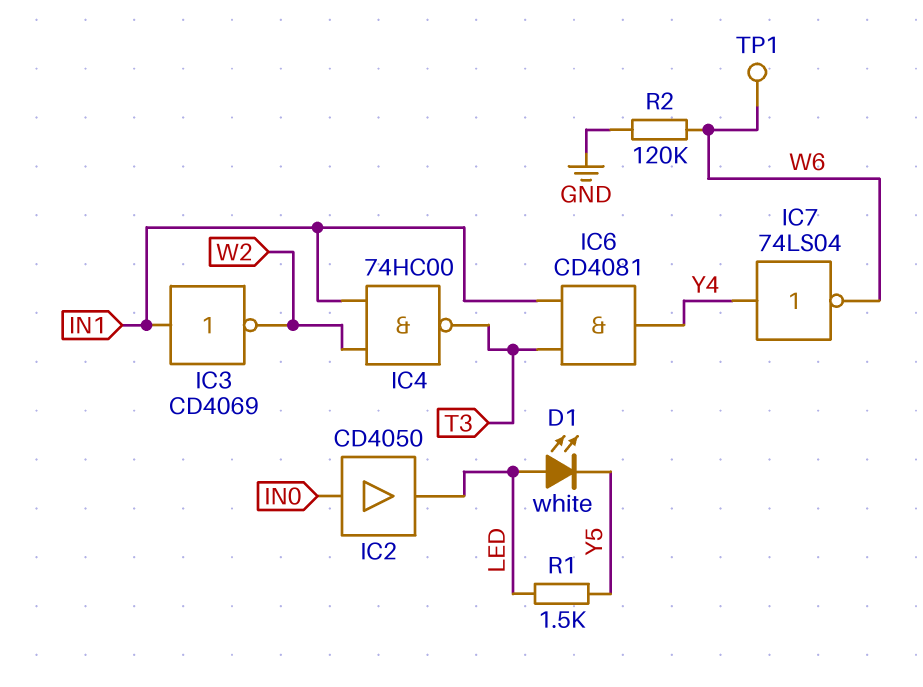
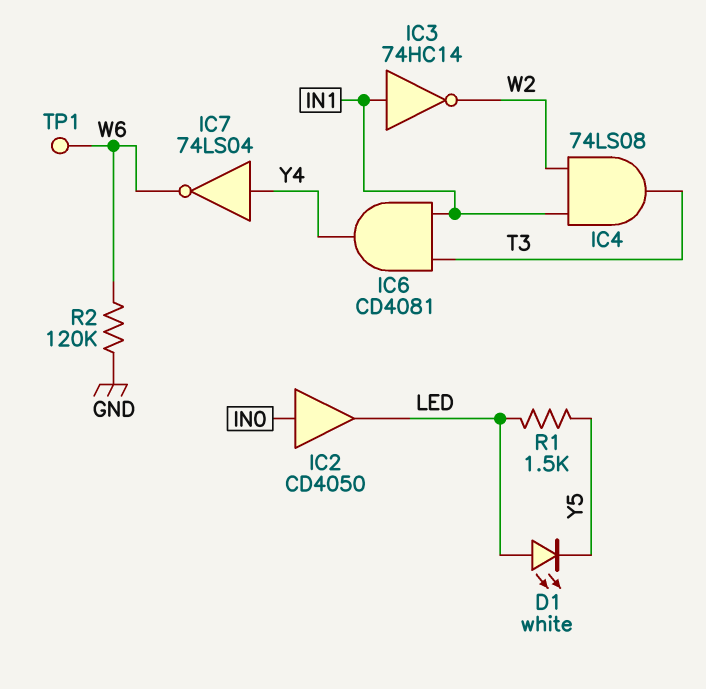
IC3: NOT CD4069 (in IN1, out W2) -> NOT 74HC14 (in IN1, out W2)
IC4: NAND 74HC00 (in IN1, in W2, out T3) -> AND 74LS08 (in IN1, in W2, out T3)

